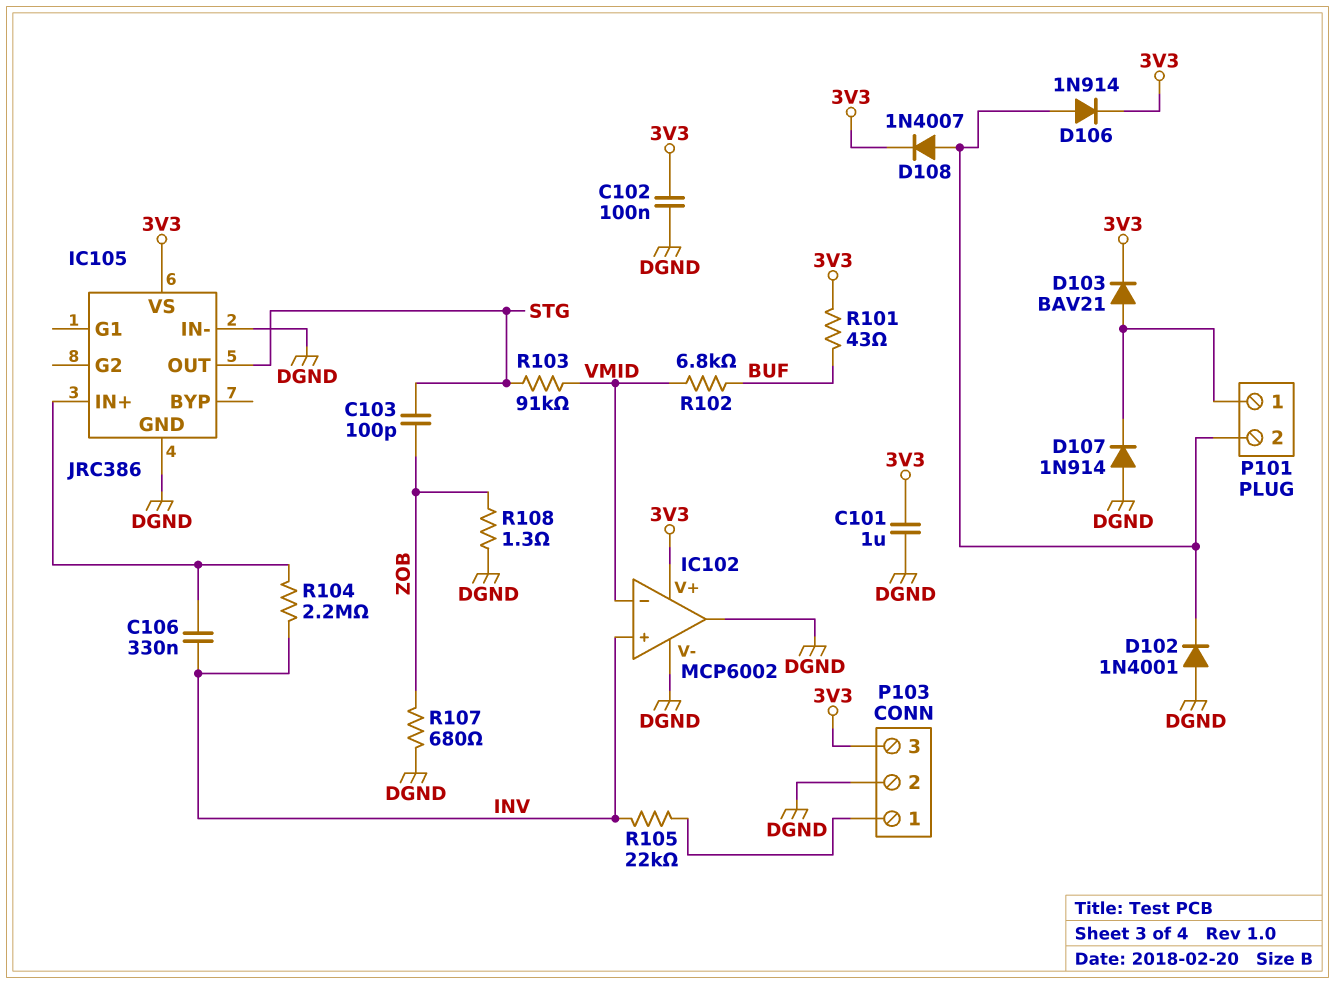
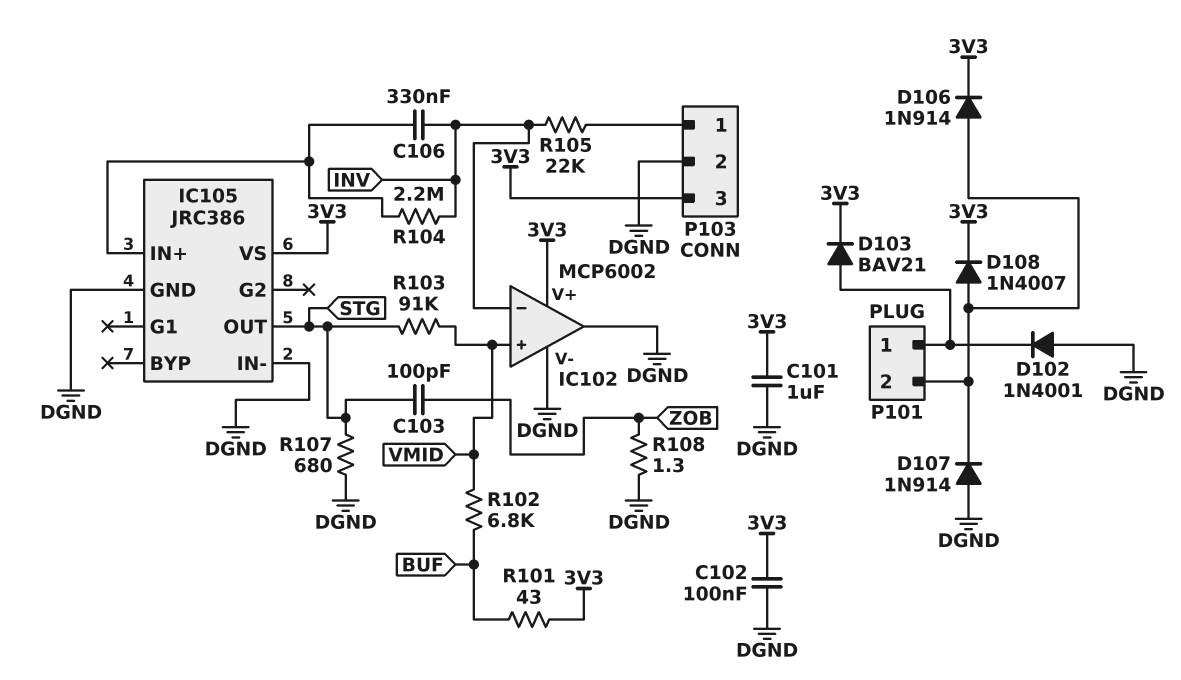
D102: diode 1N4001 (A DGND, K P101/2) -> diode 1N4001 (A DGND, K P101/1)
D107: diode 1N914 (A DGND, K P101/1) -> diode 1N914 (A DGND, K P101/2)
IC102 pin in+: INV -> VMID
IC102 pin in-: VMID -> INV
R107: 680 (DGND, ZOB) -> 680 (DGND, STG)

